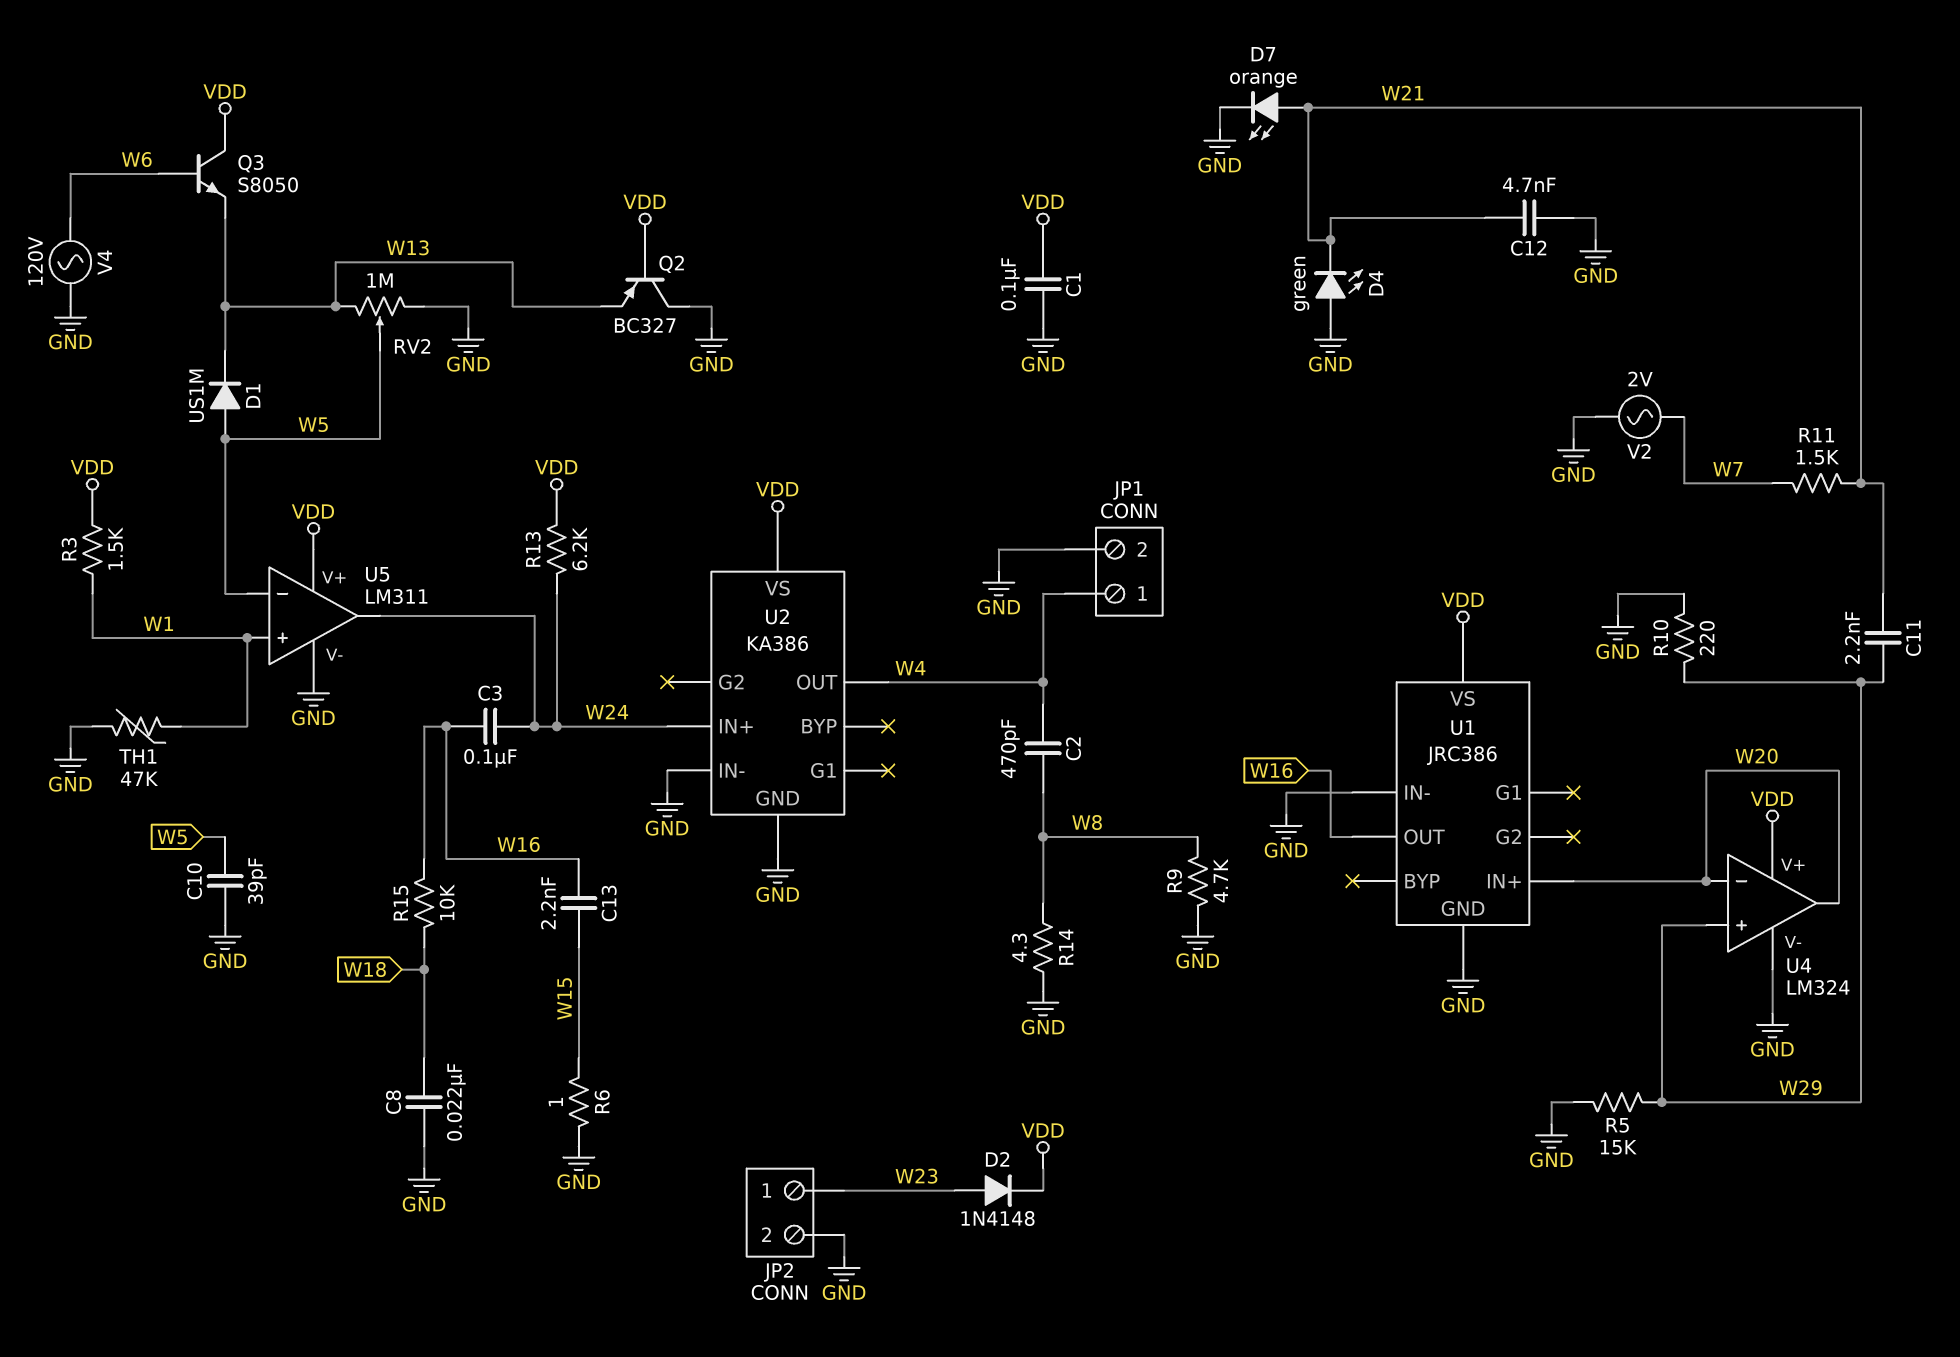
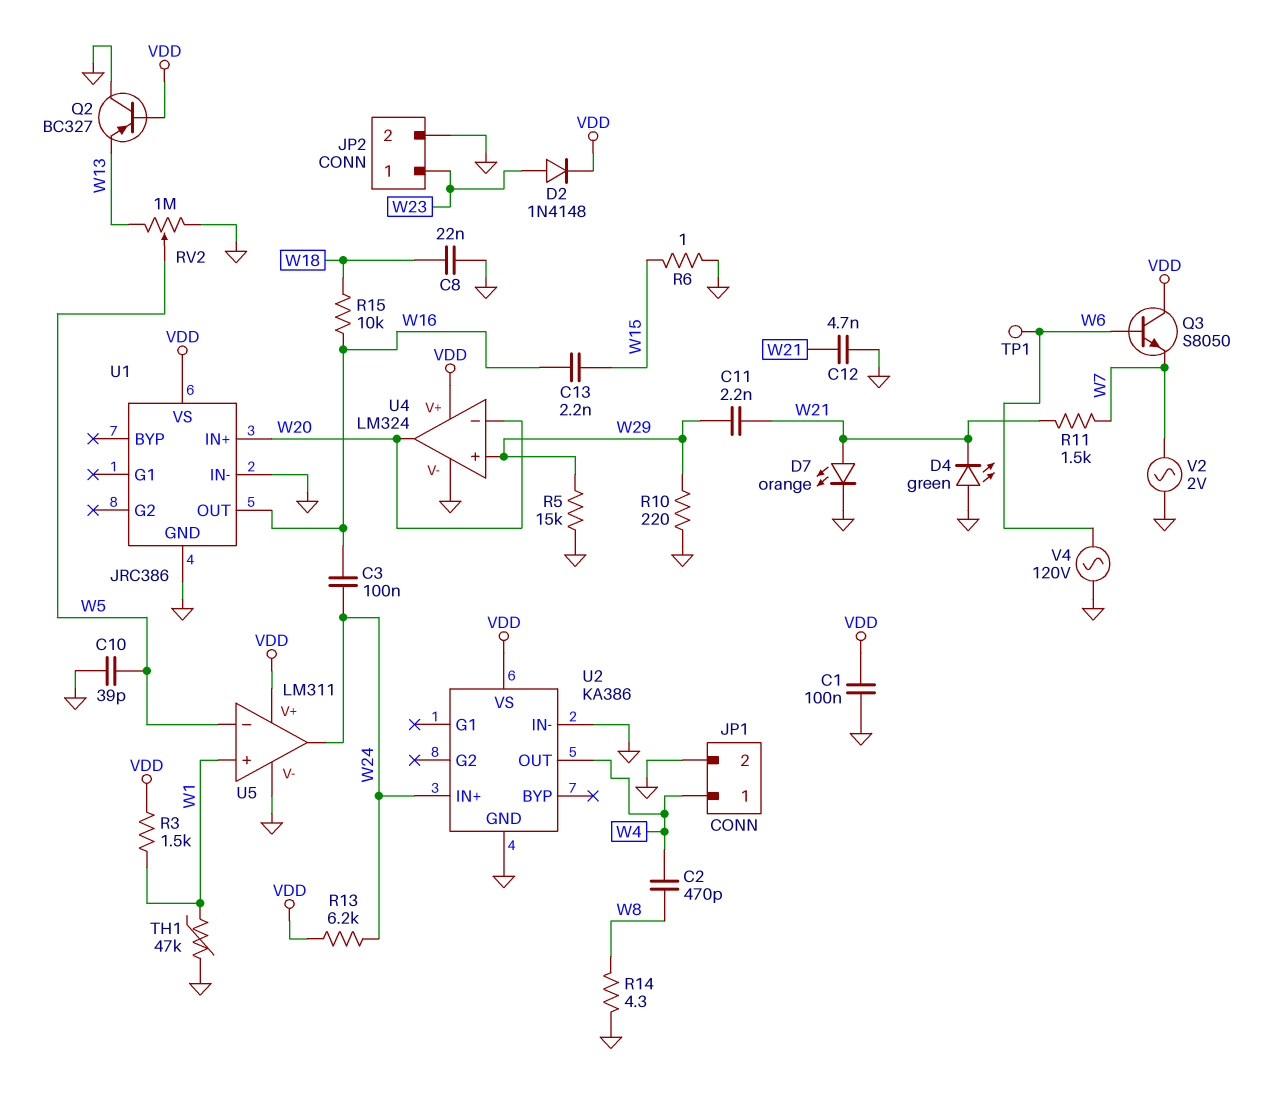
D1: diode US1M (A W5, K W13) -> none
Q3: NPN S8050 (B W6, C VDD, E W13) -> NPN S8050 (B W6, C VDD, E W7)
R9: 4.7k (GND, W8) -> none
TP1: none -> test point (W6)

